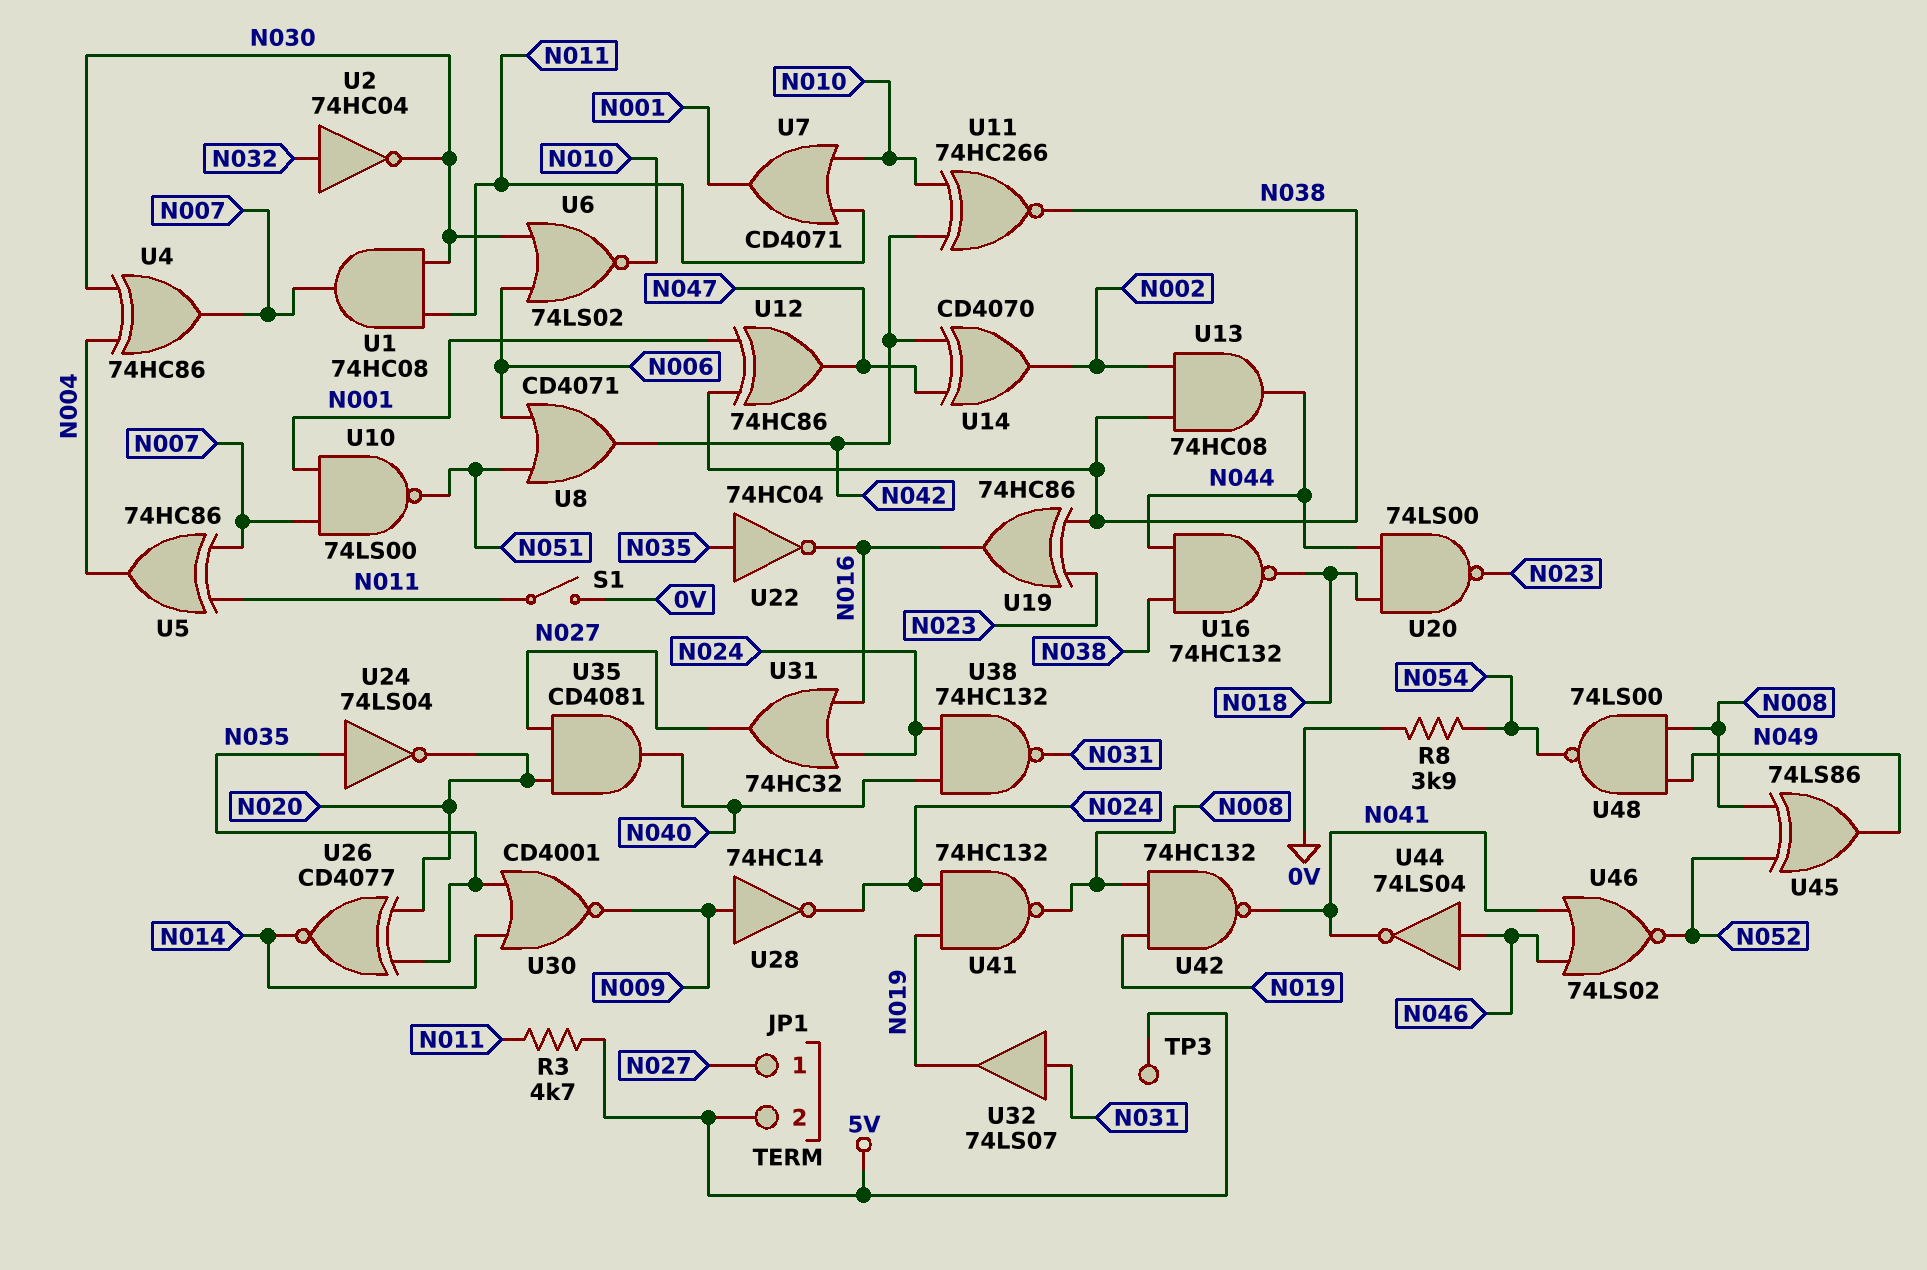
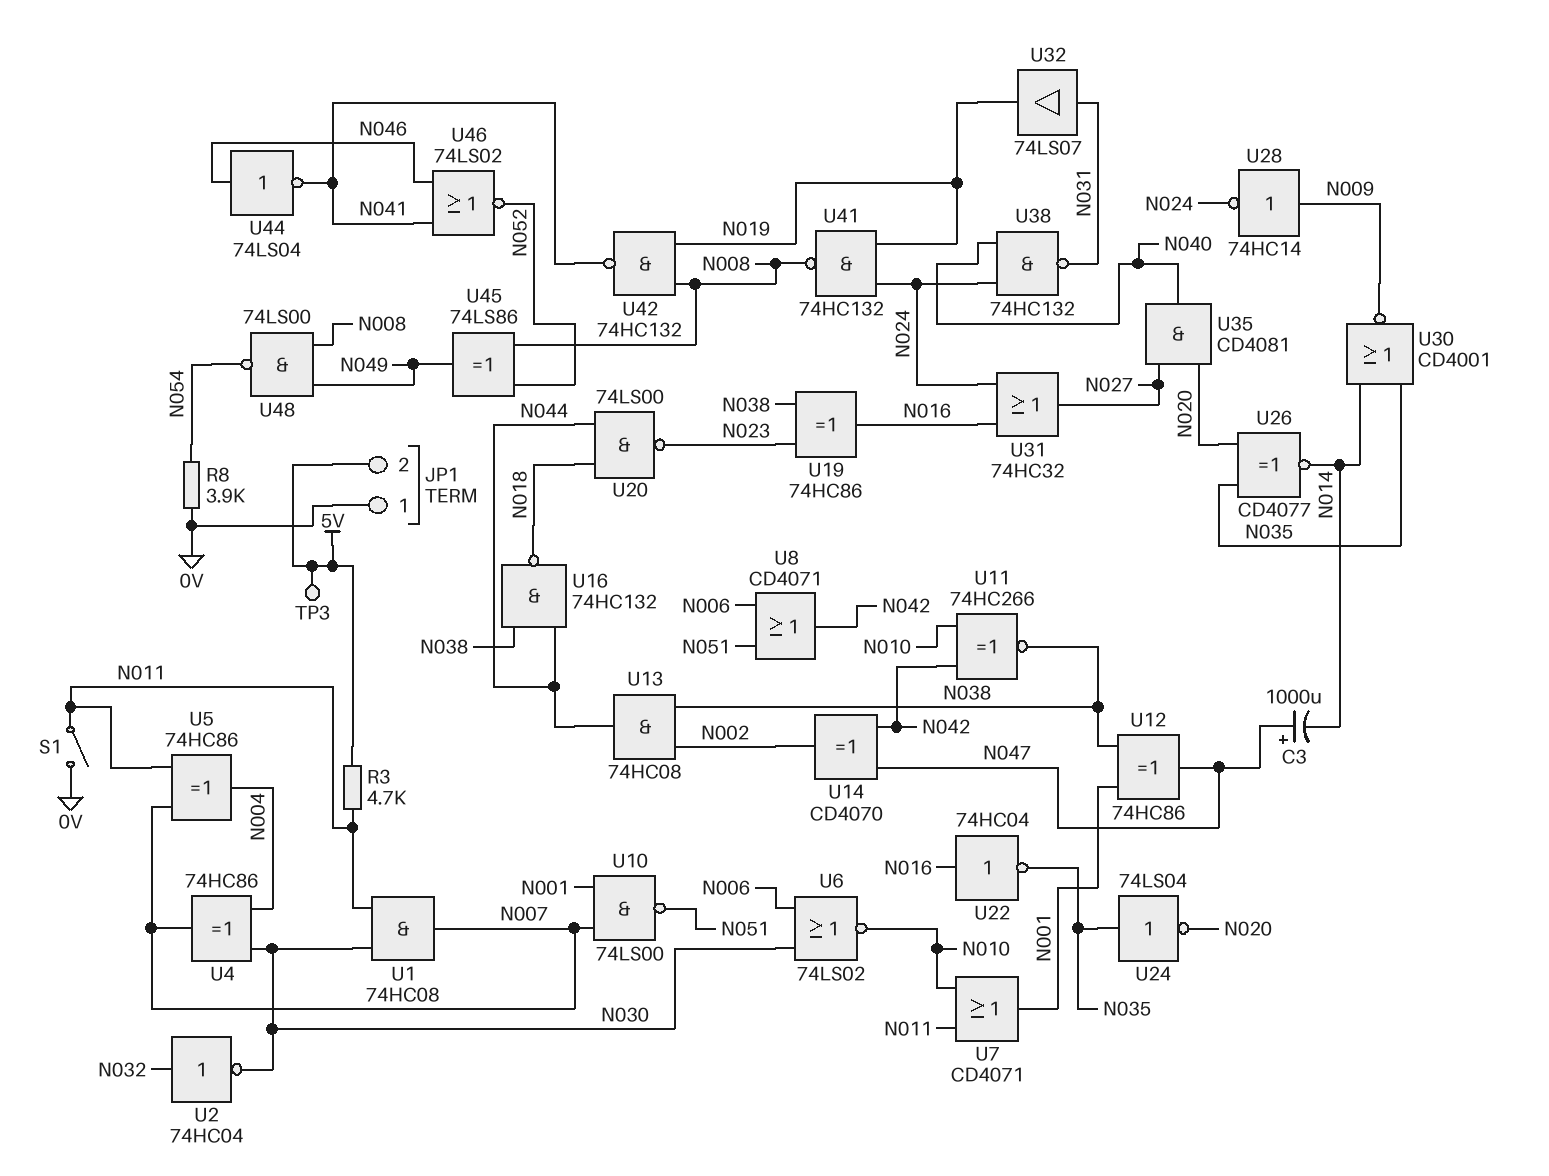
C3: none -> 1000uF (plus N047, minus N014)
JP1 pin 1: N027 -> 0V
U22: NOT 74HC04 (in N035, out N016) -> NOT 74HC04 (in N016, out N035)

